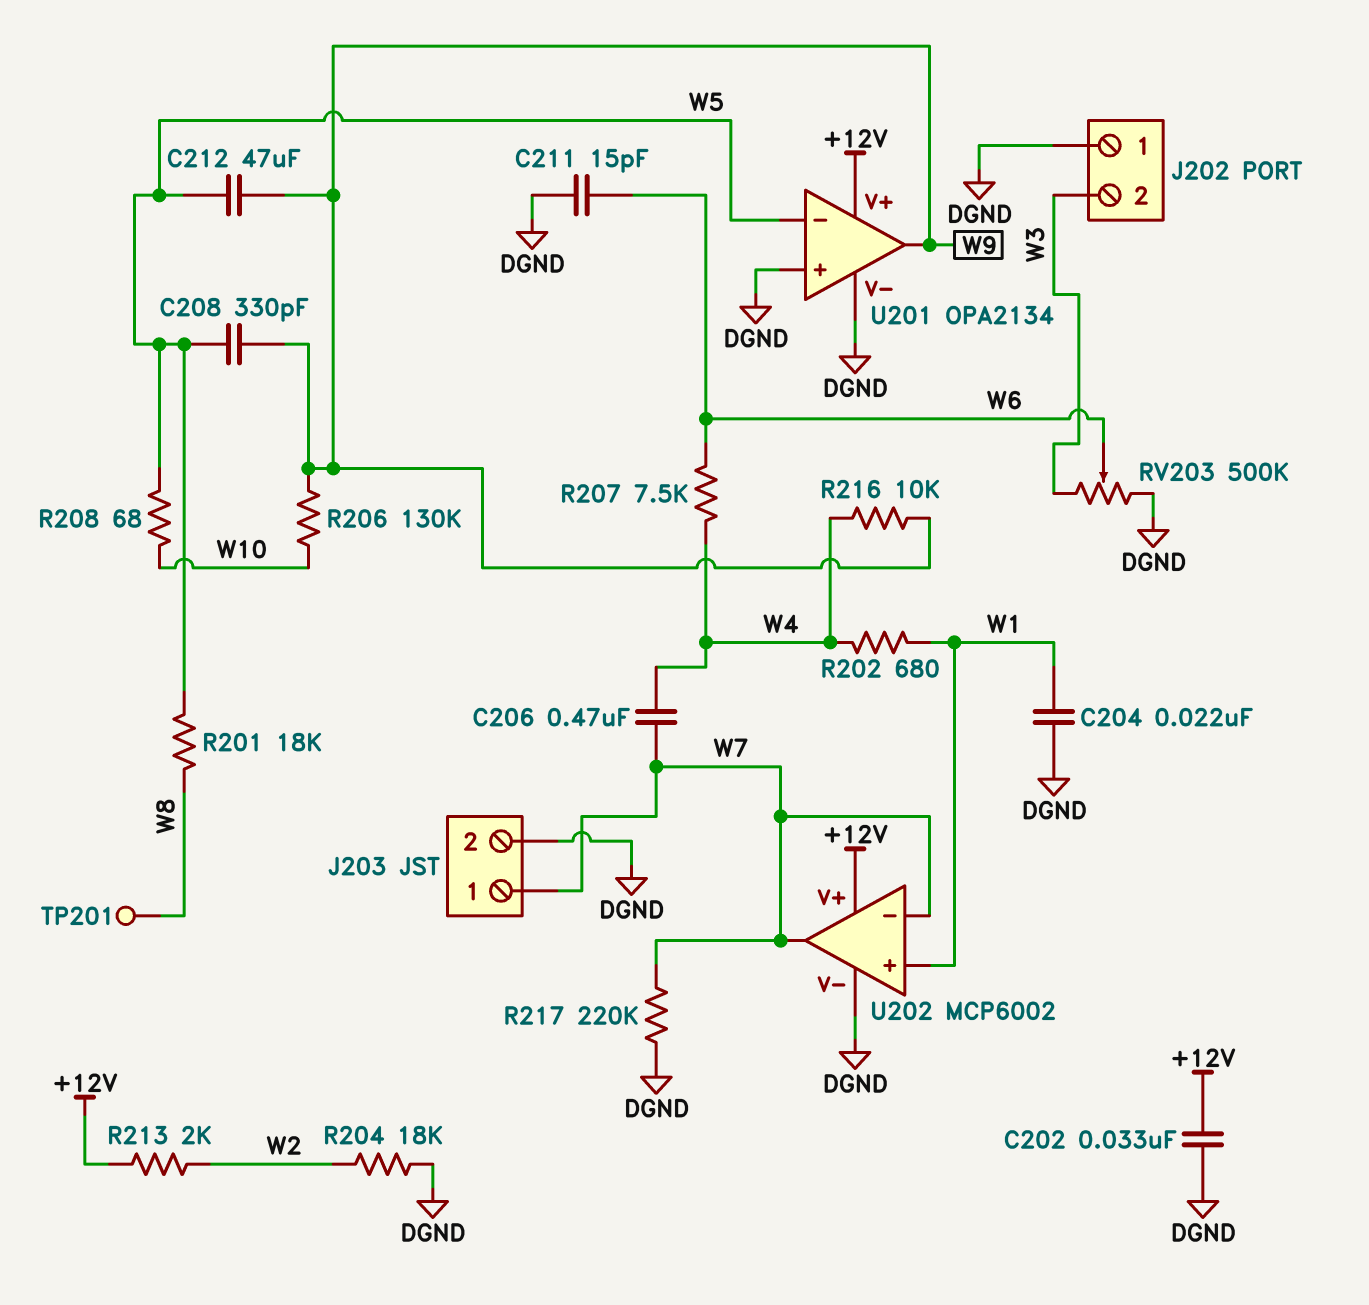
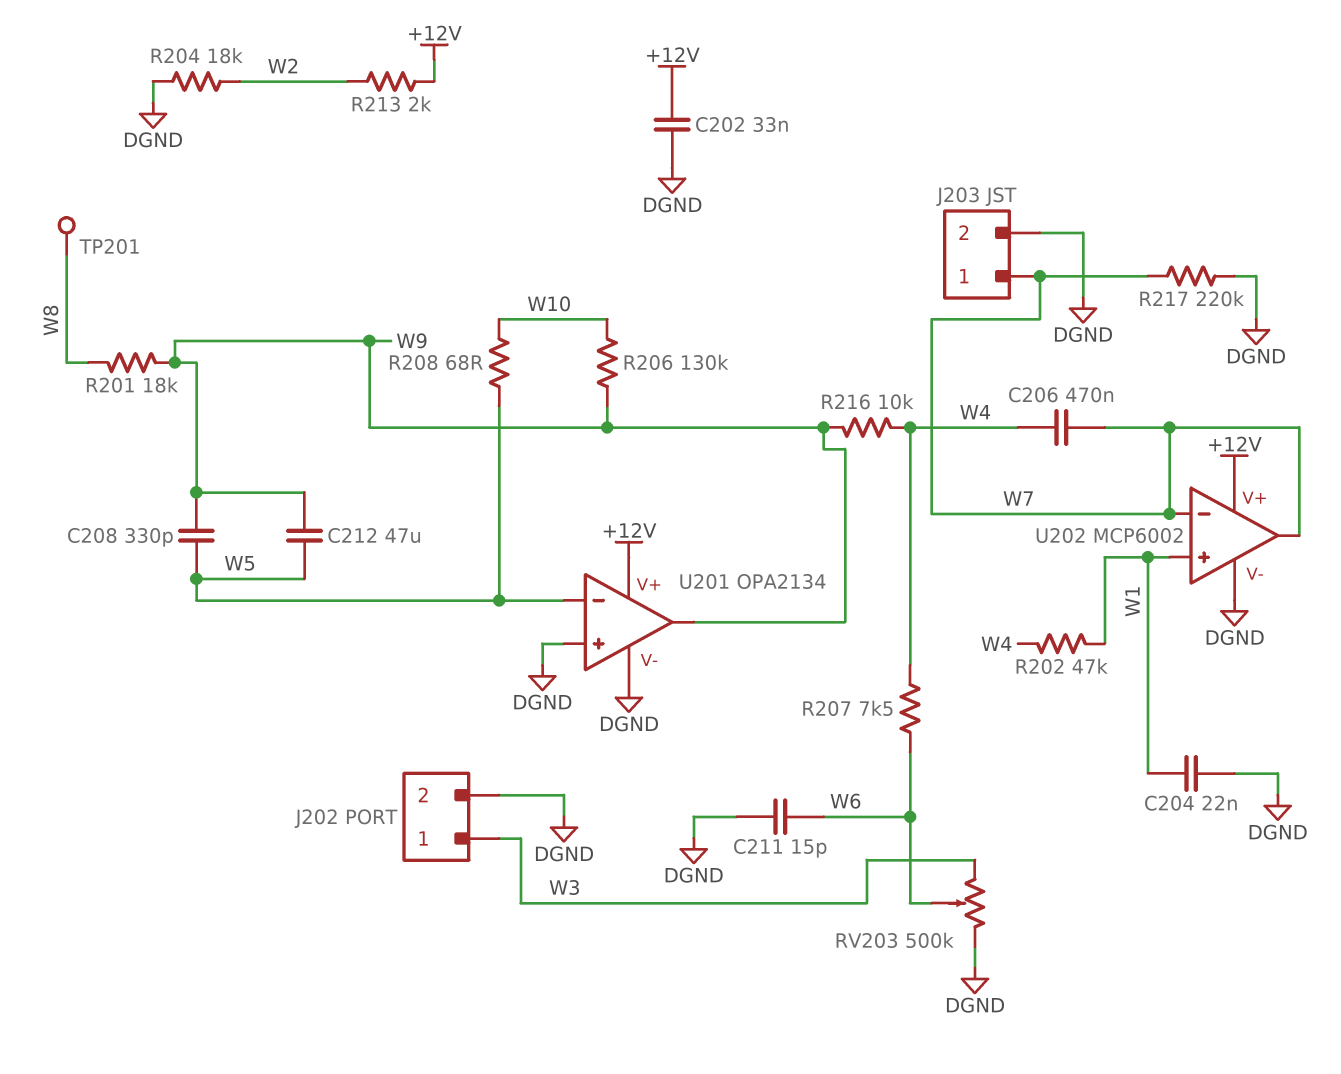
J202 pin 1: DGND -> W3
J202 pin 2: W3 -> DGND
R201: 18k (W5, W8) -> 18k (W8, W9)
R202: 680 (W1, W4) -> 47k (W1, W4)

